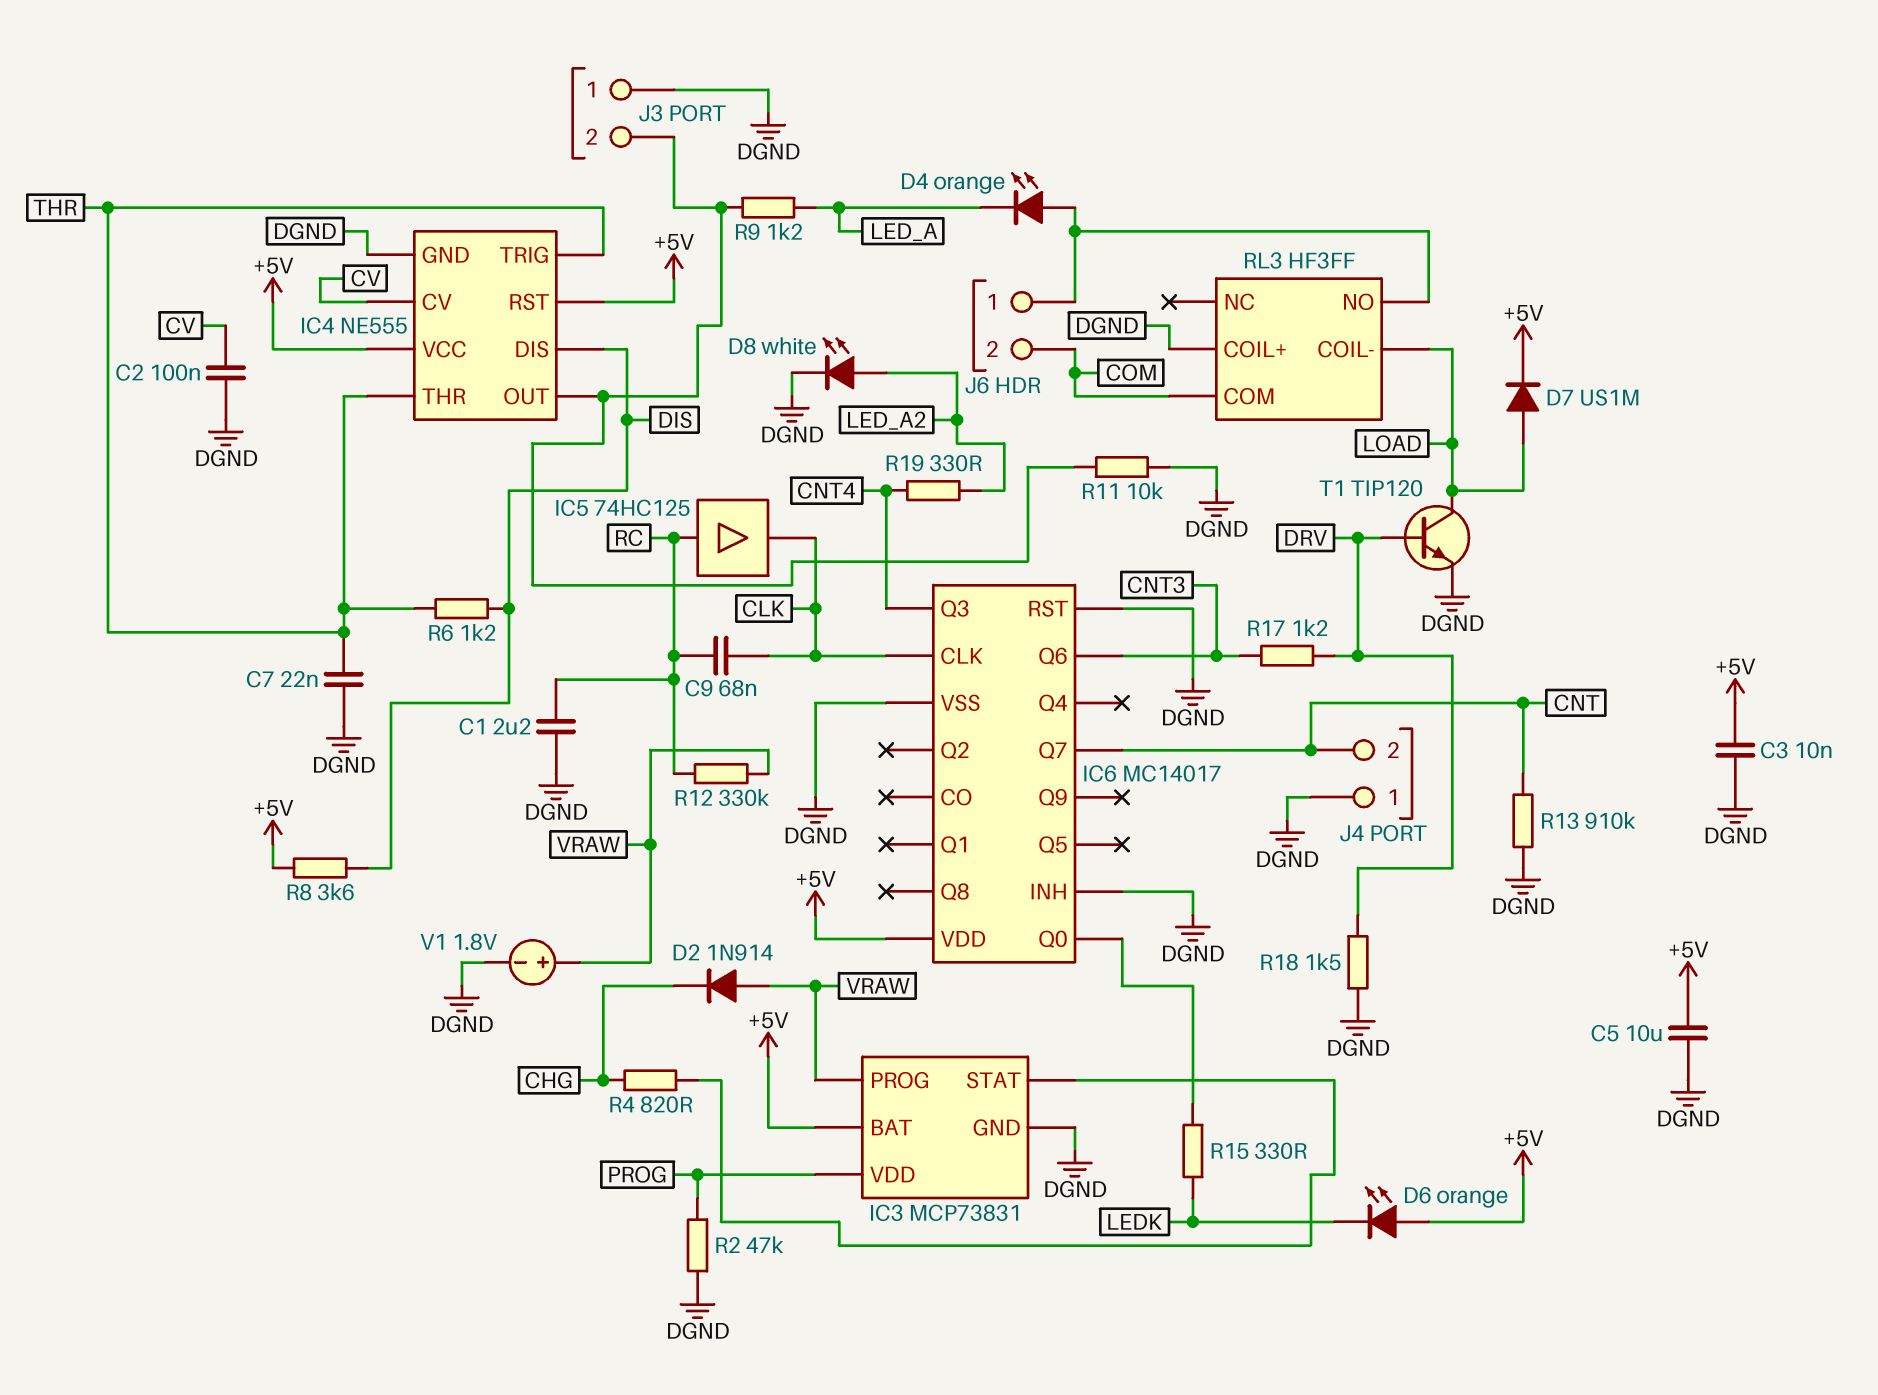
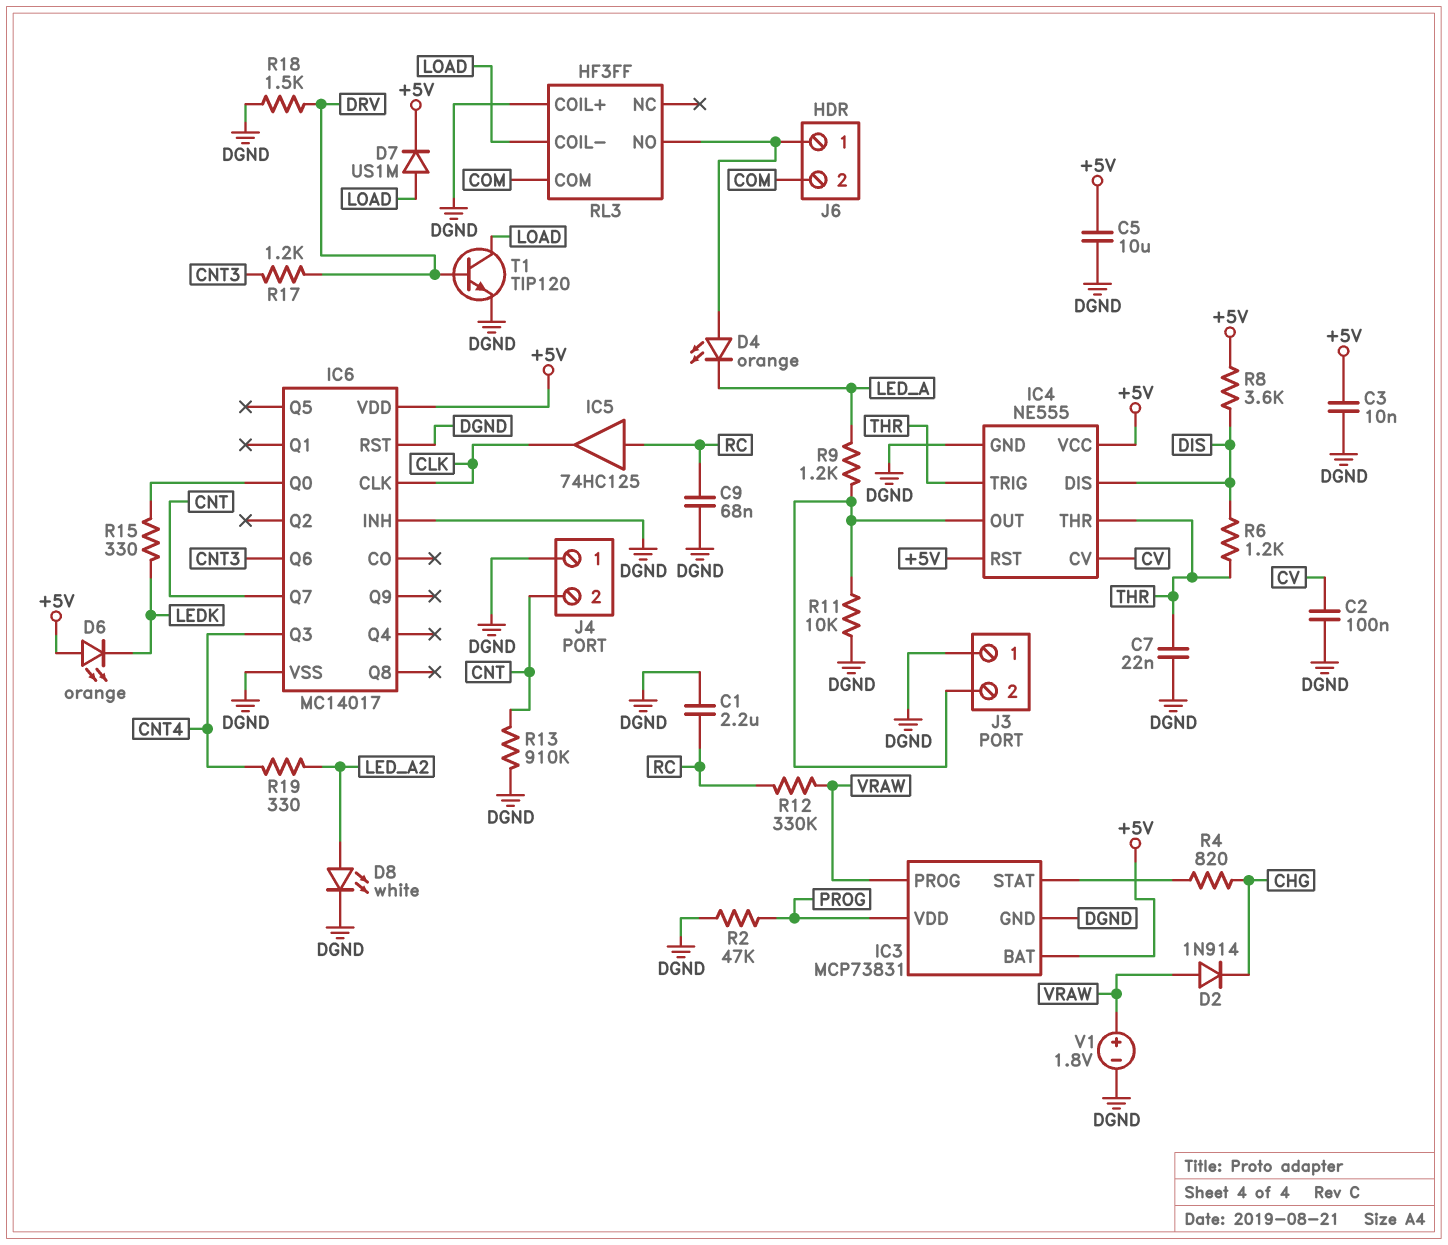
C9: 68nF (CLK, RC) -> 68nF (DGND, RC)

